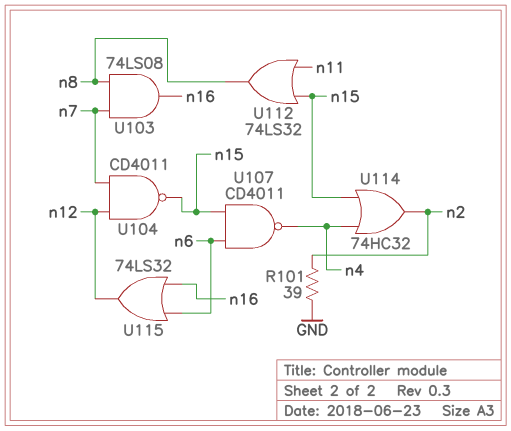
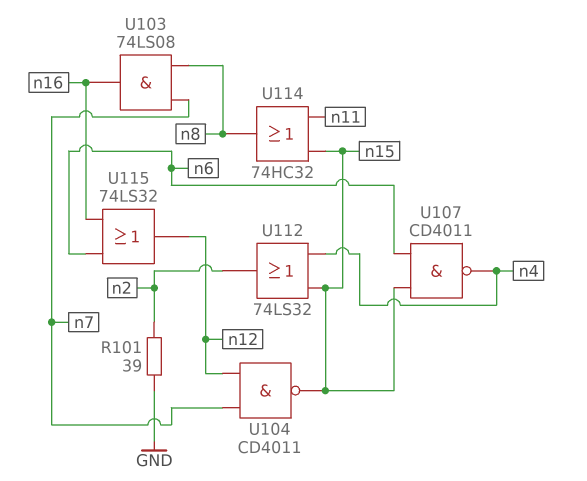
U112: OR 74LS32 (in n11, in n15, out n8) -> OR 74LS32 (in n4, in n15, out n2)
U114: OR 74HC32 (in n4, in n15, out n2) -> OR 74HC32 (in n11, in n15, out n8)

